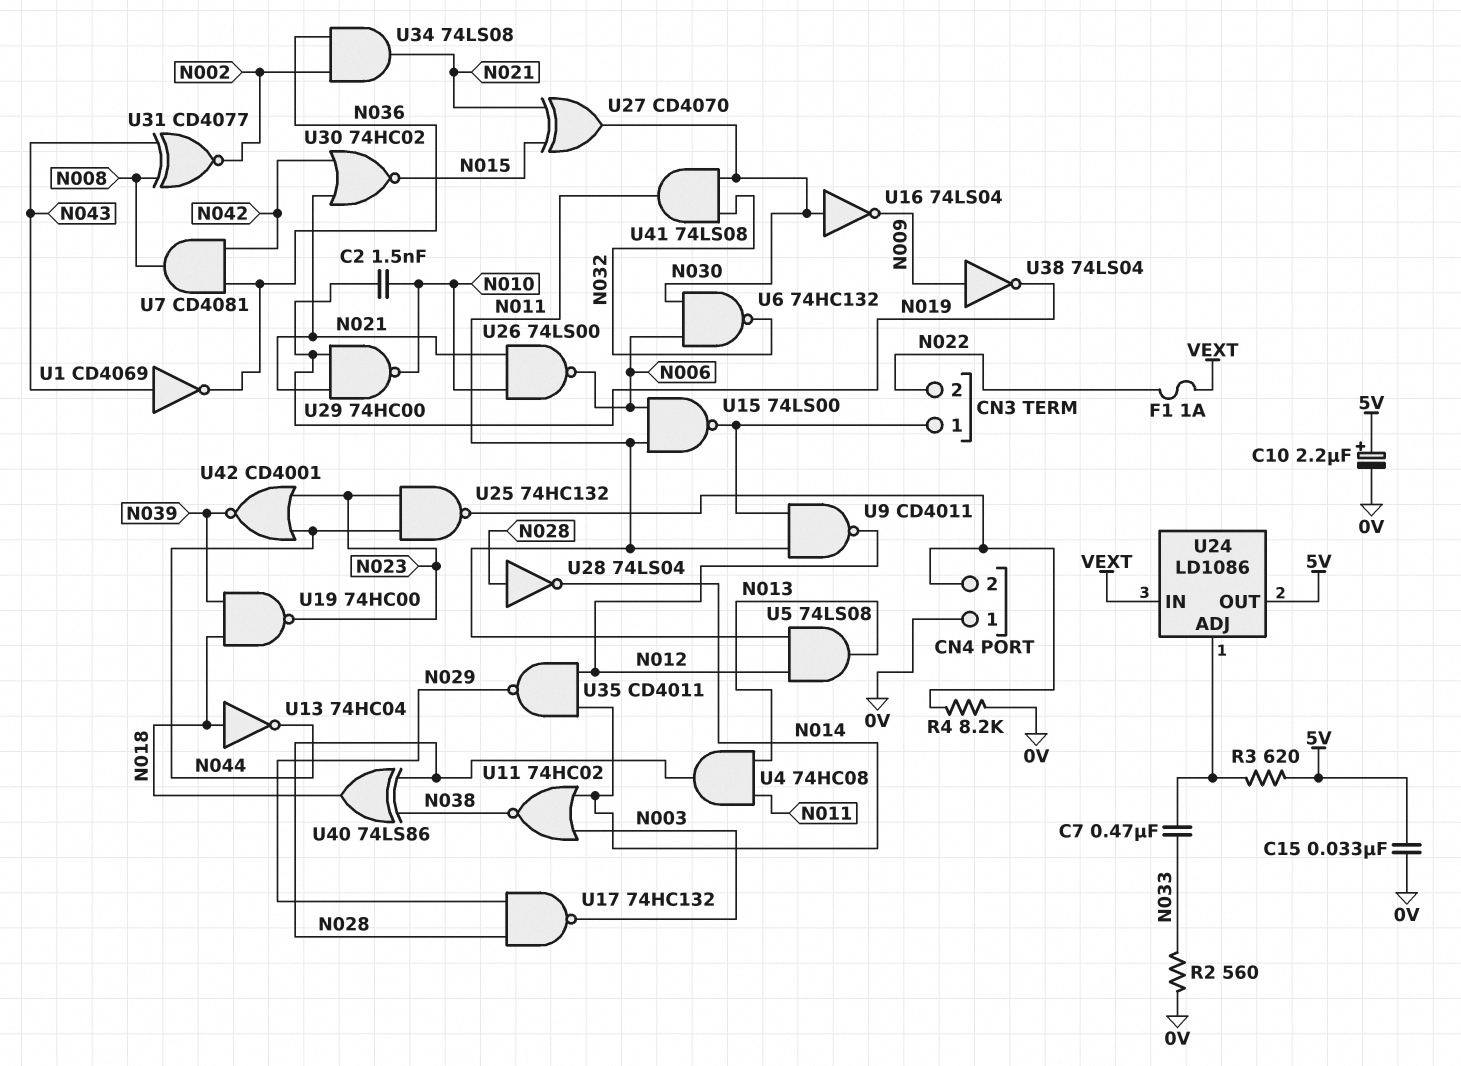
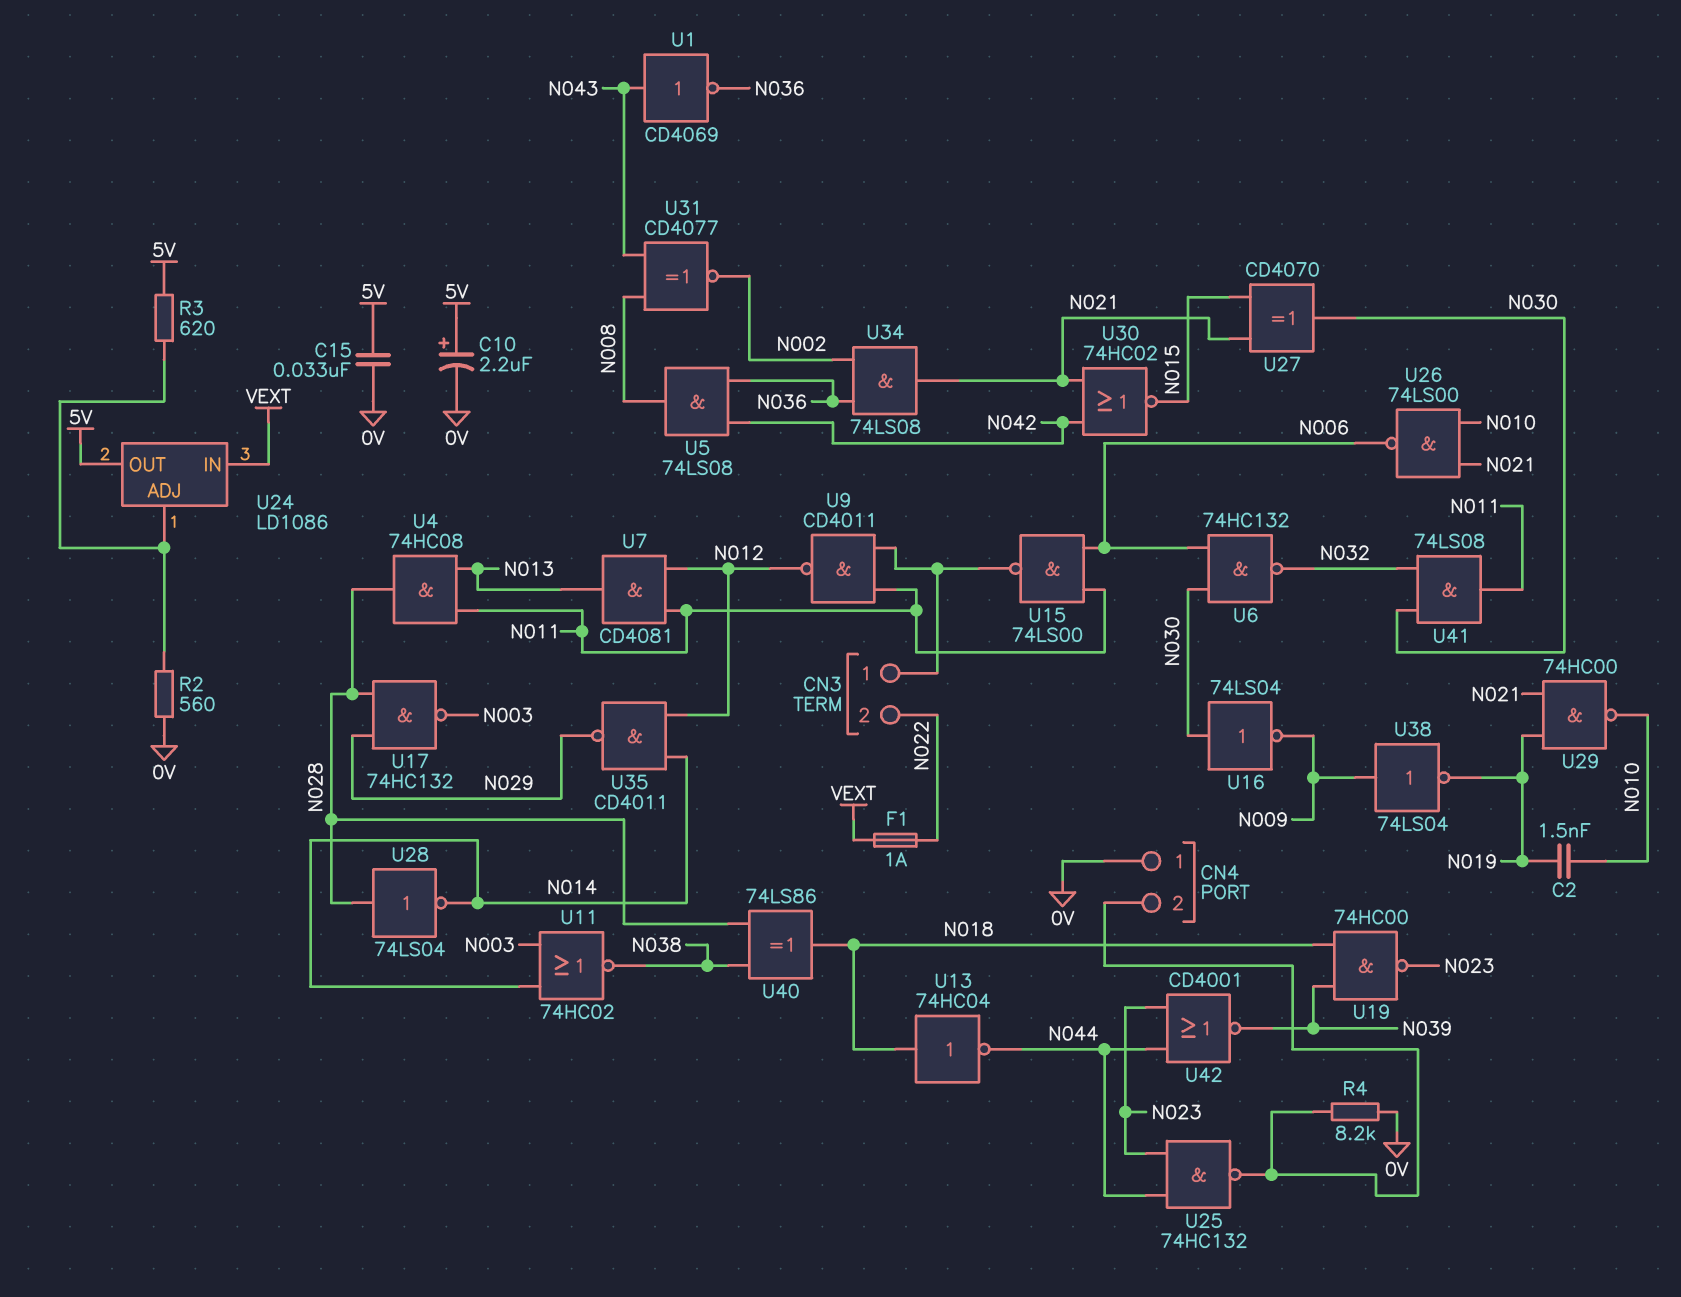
C7: 470nF (N033, U24/ADJ) -> none
R2: 560 (0V, N033) -> 560 (0V, U24/ADJ)
U5: AND 74LS08 (in N011, in N012, out N013) -> AND 74LS08 (in N036, in N042, out N008)
U7: AND CD4081 (in N036, in N042, out N008) -> AND CD4081 (in N011, in N012, out N013)

